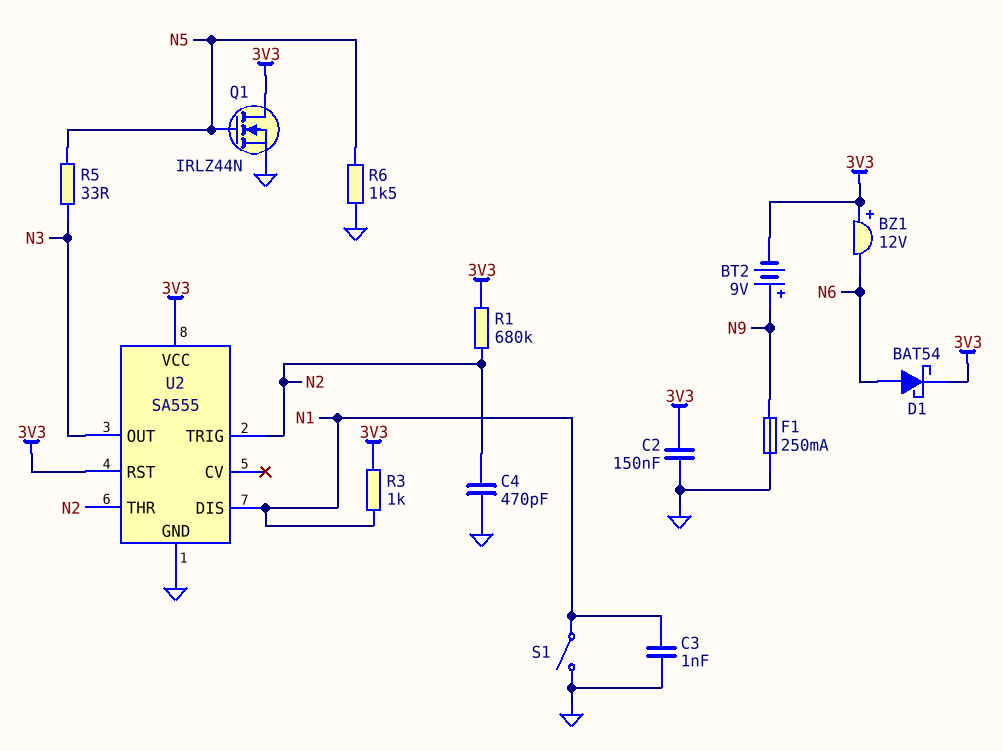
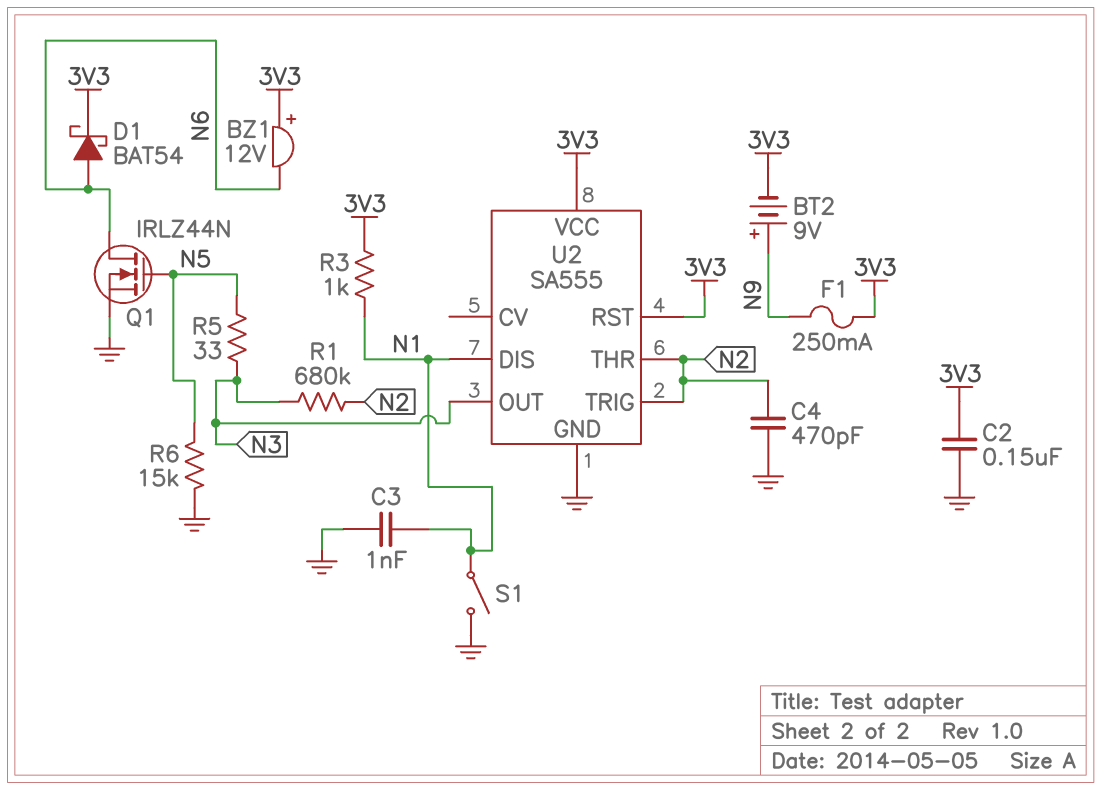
F1: 250mA (GND, N9) -> 250mA (3V3, N9)
Q1: NMOS IRLZ44N (G N5, D 3V3, S GND) -> NMOS IRLZ44N (G N5, D N6, S GND)
R1: 680k (3V3, N2) -> 680k (N2, N3)
R6: 1.5k (GND, N5) -> 15k (GND, N5)

